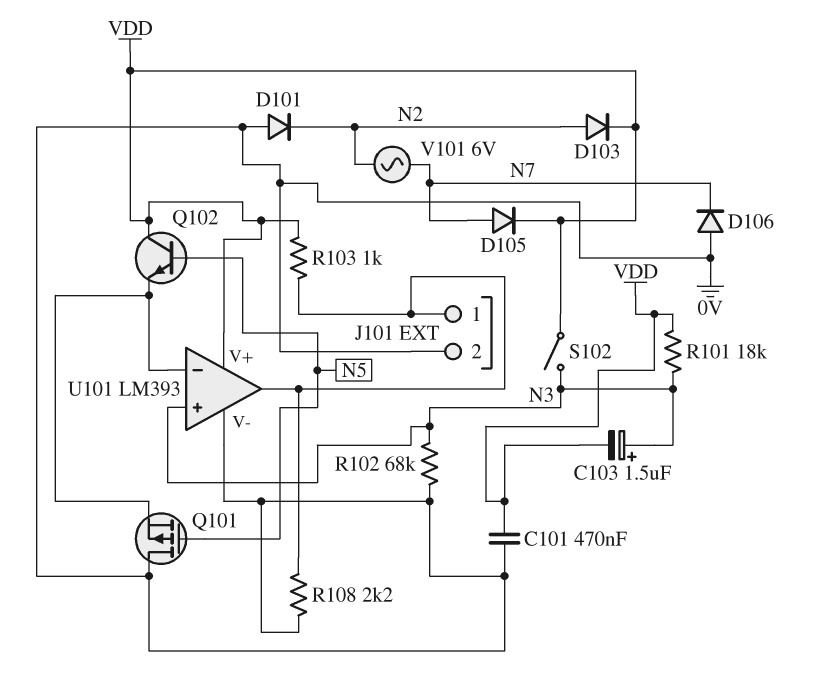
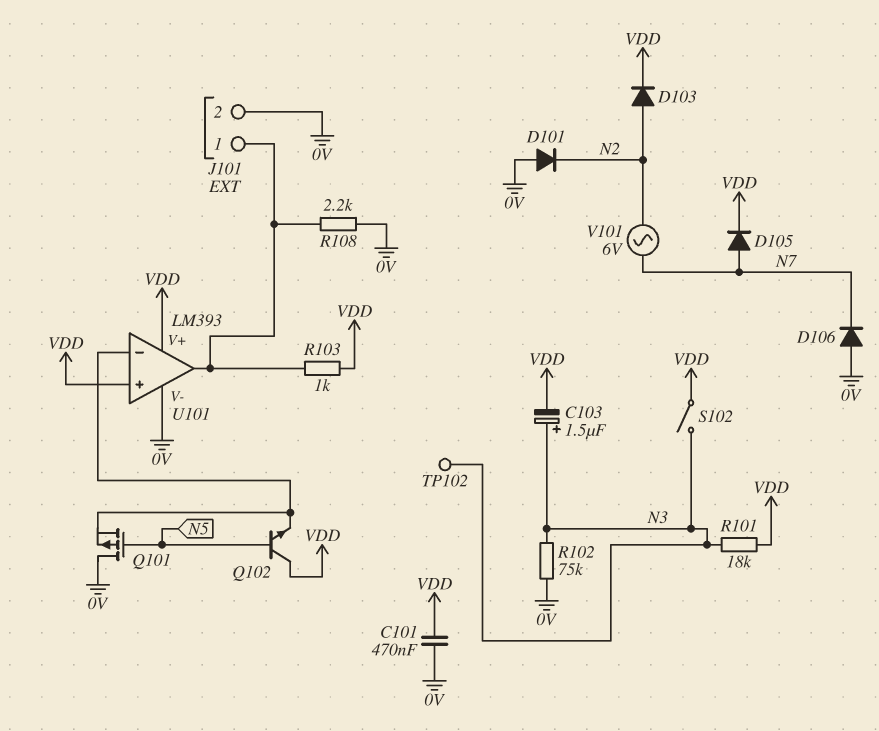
R102: 68k (0V, N3) -> 75k (0V, N3)
TP102: none -> test point (N3)
U101 pin in+: N3 -> VDD

